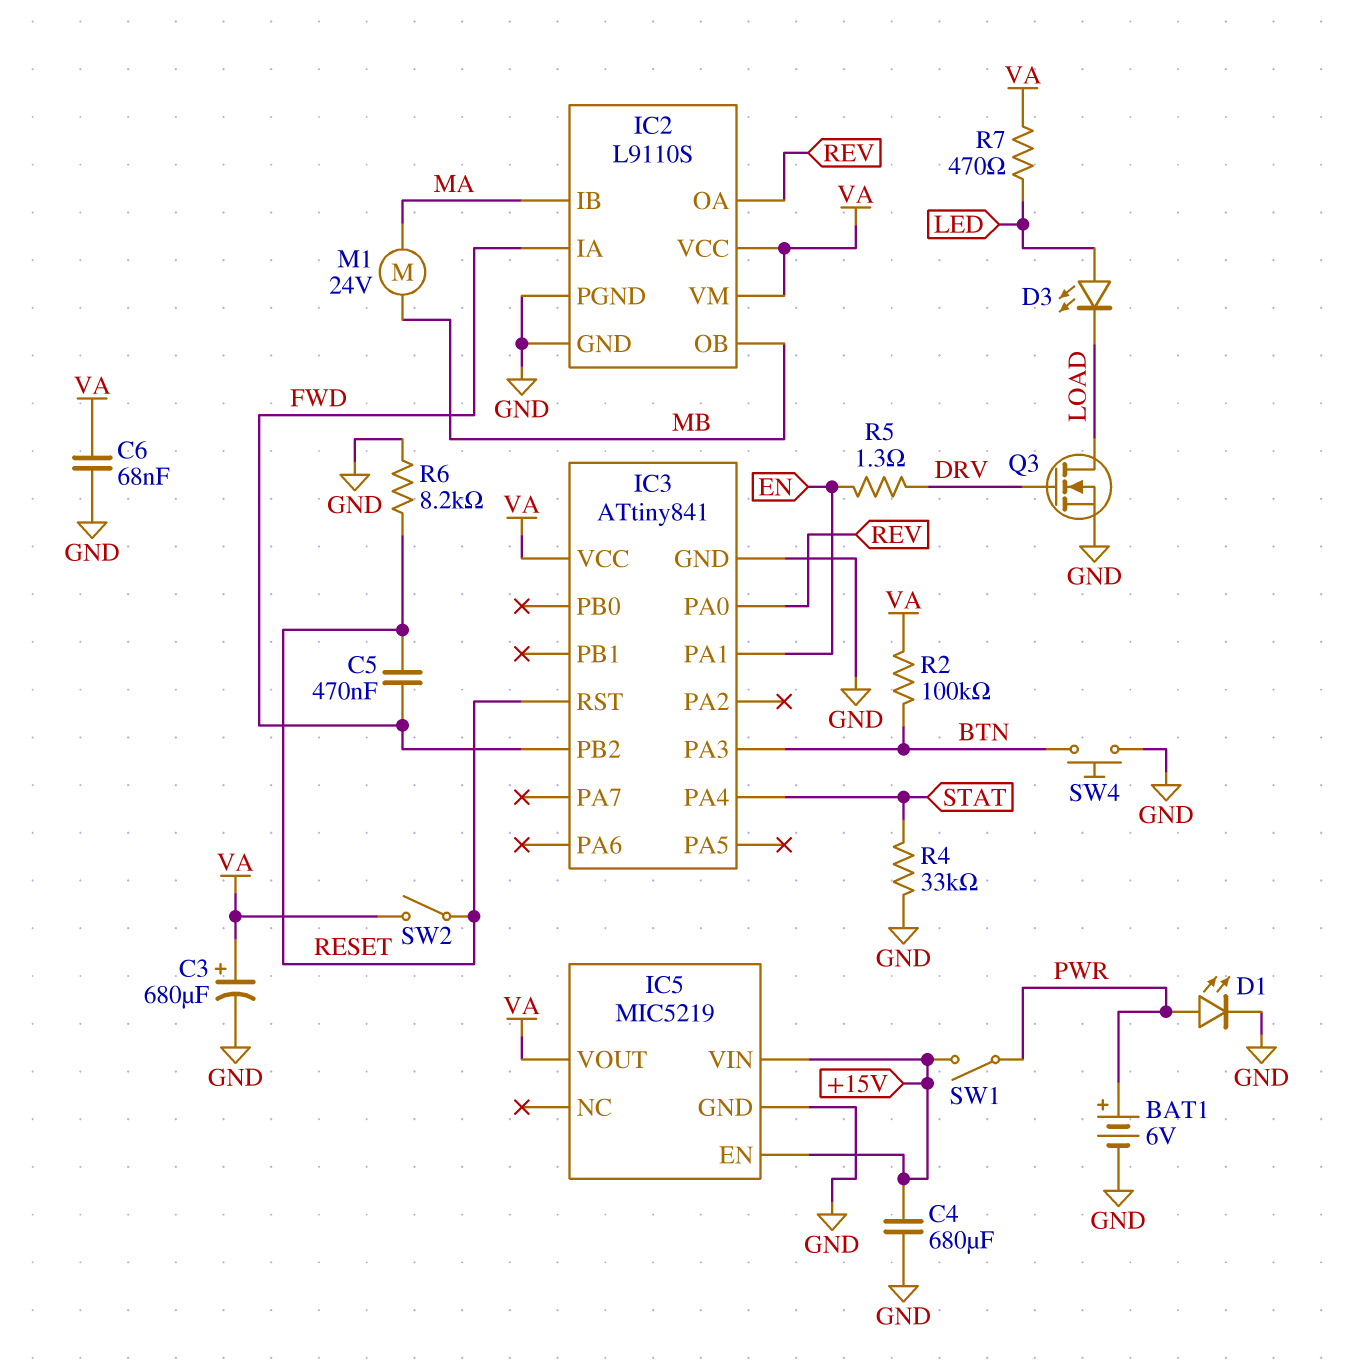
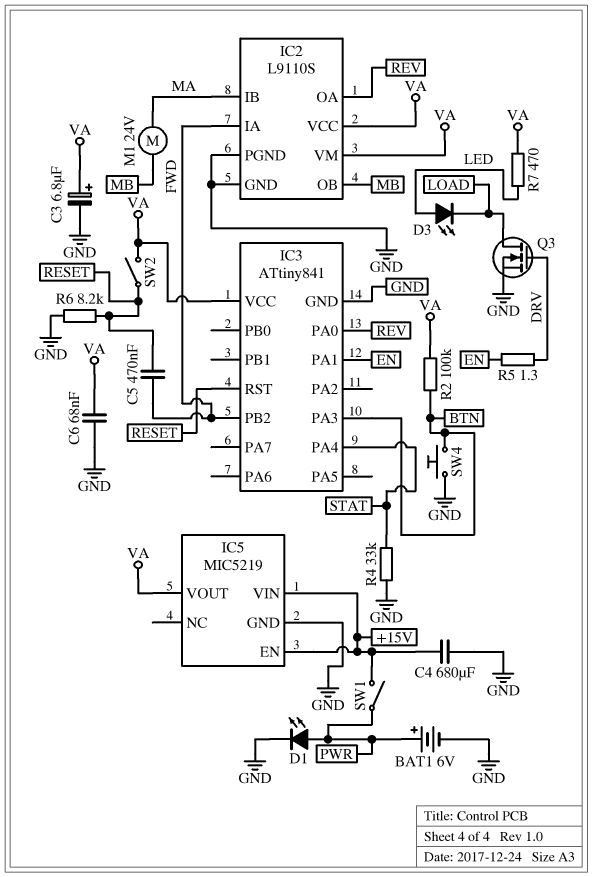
C3: 680uF (plus VA, minus GND) -> 6.8uF (plus VA, minus GND)

